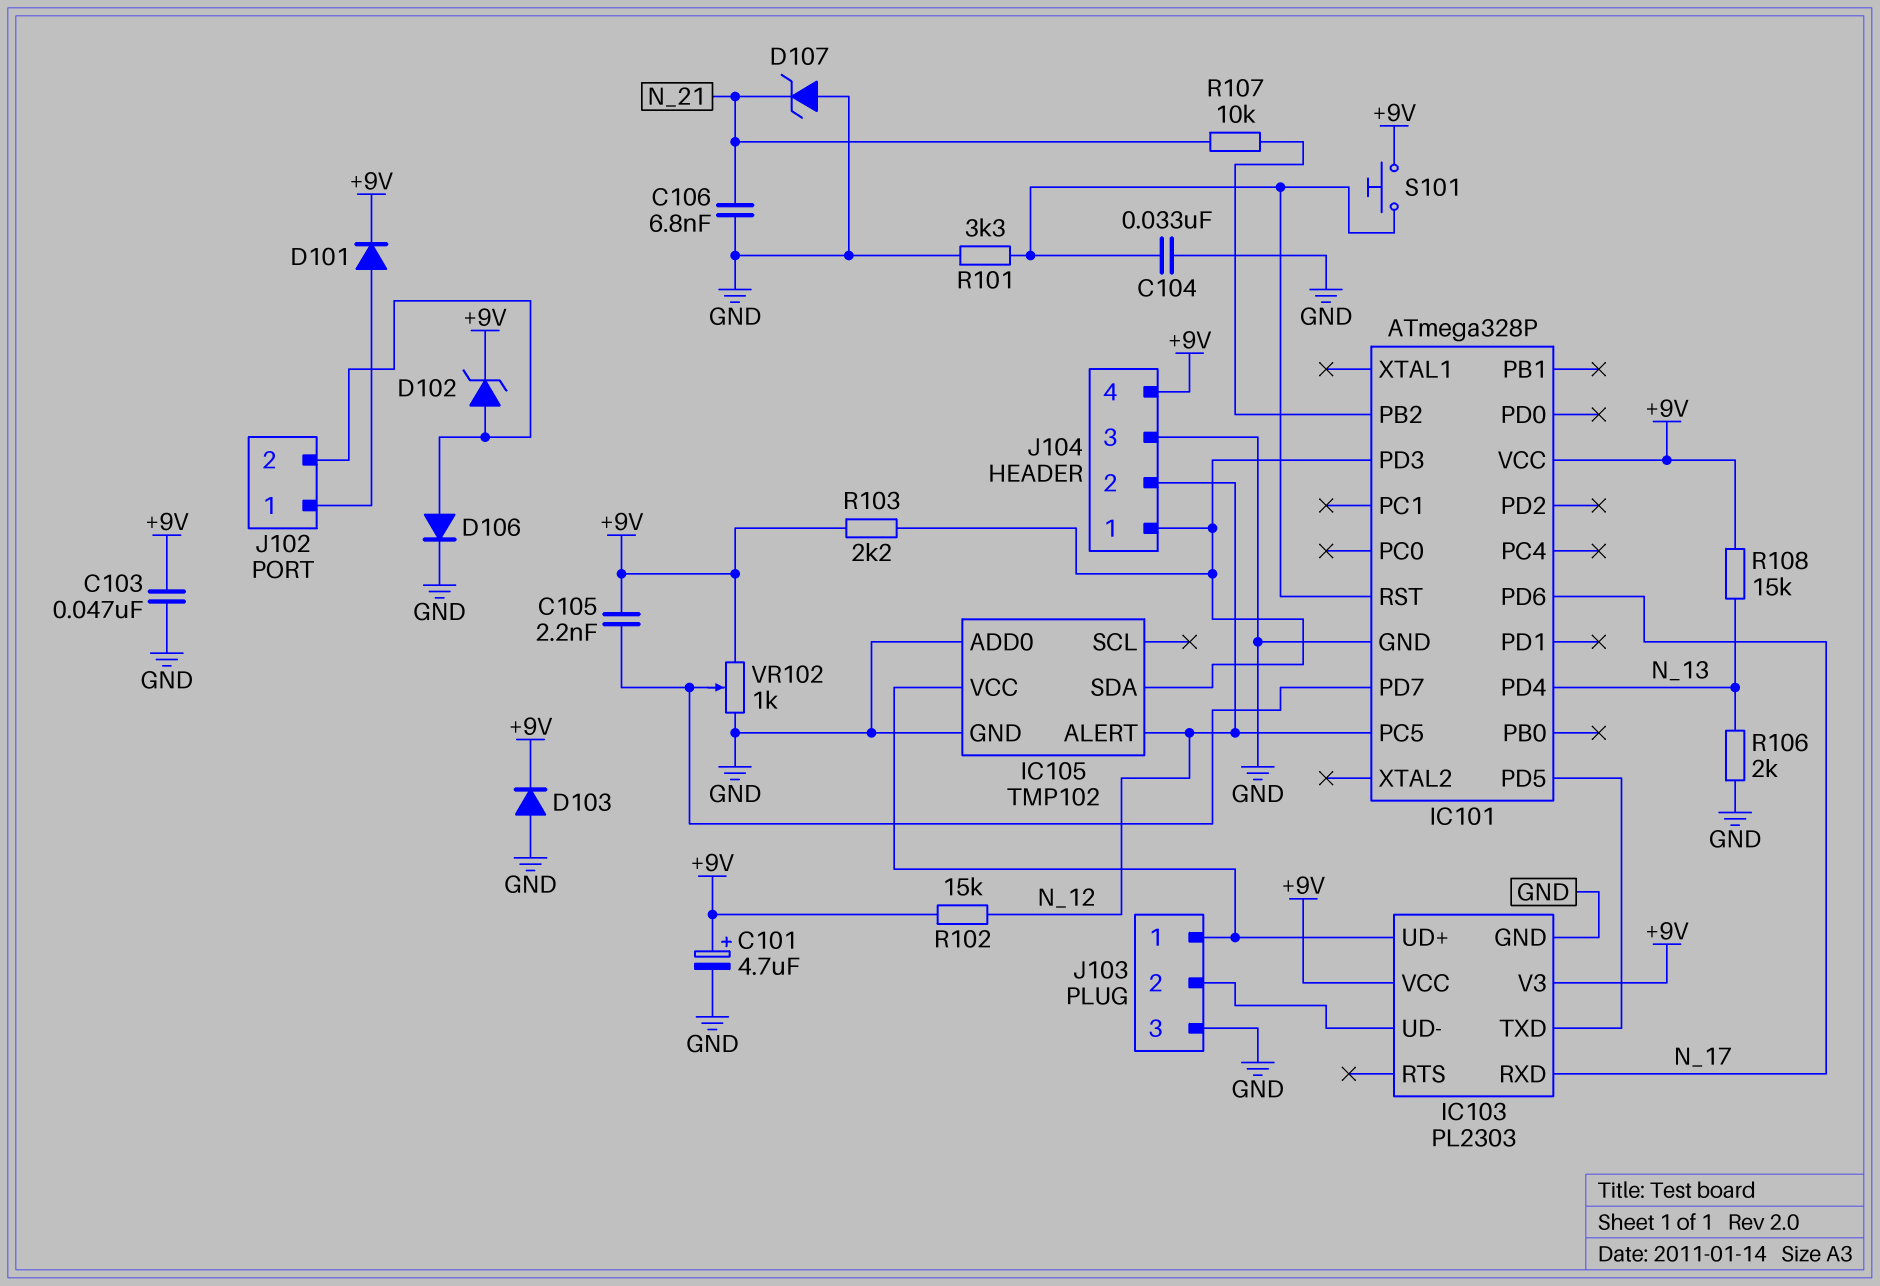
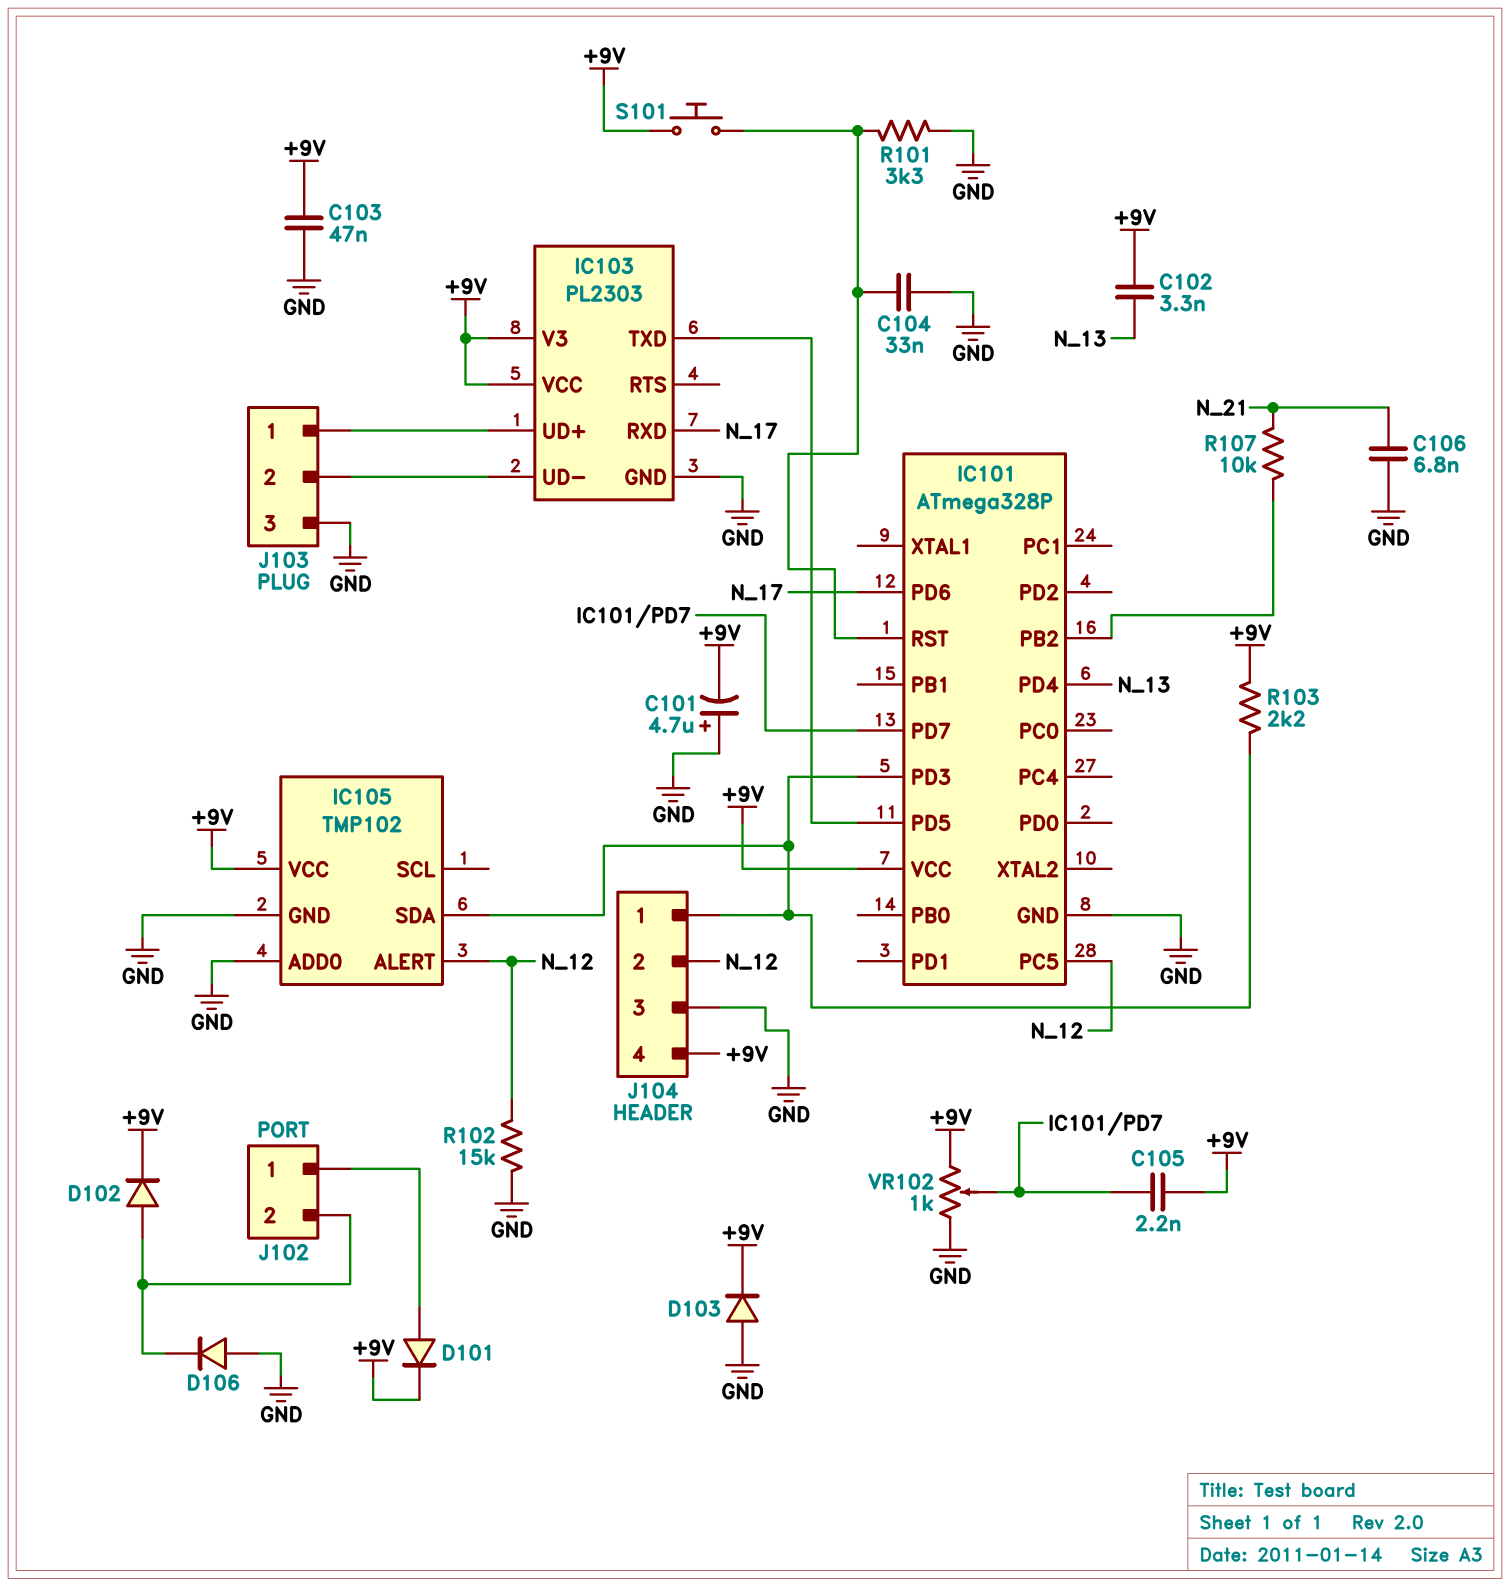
C101: 4.7uF (plus +9V, minus GND) -> 4.7uF (plus GND, minus +9V)
C102: none -> 3.3nF (+9V, N_13)
D102: zener (A J102/2, K +9V) -> diode (A J102/2, K +9V)
D106: diode (A J102/2, K GND) -> diode (A GND, K J102/2)
D107: zener (A GND, K N_21) -> none
IC105 pin VCC: IC103/UD+ -> +9V
R102: 15k (+9V, N_12) -> 15k (GND, N_12)
R106: 2k (GND, N_13) -> none
R108: 15k (+9V, N_13) -> none

